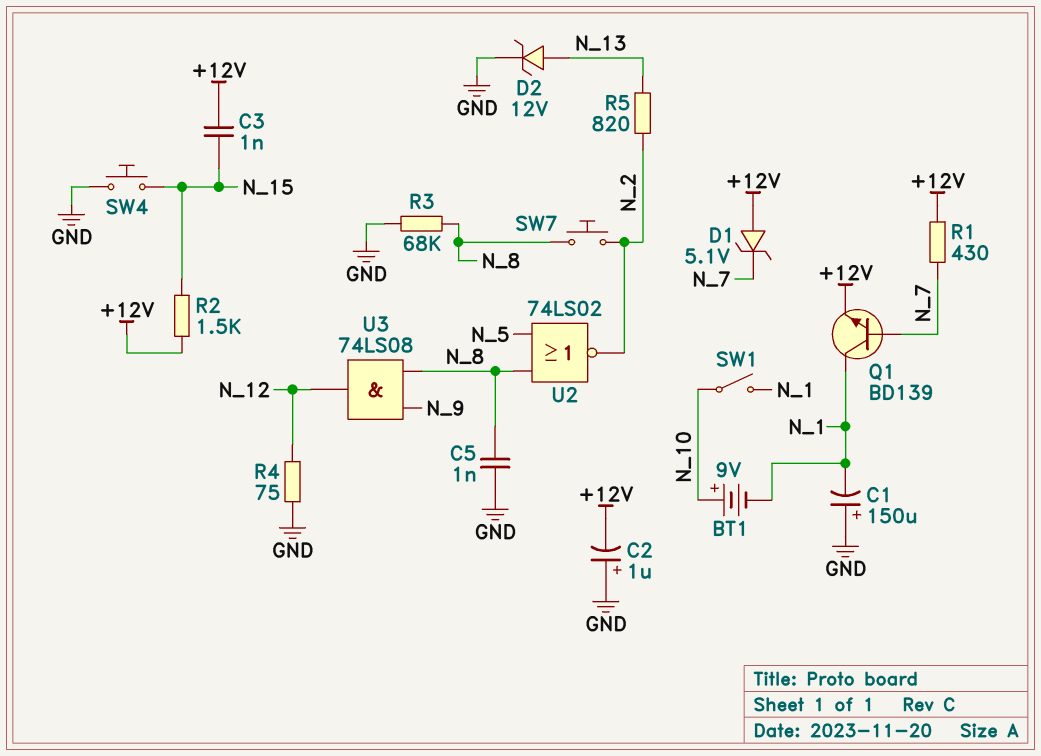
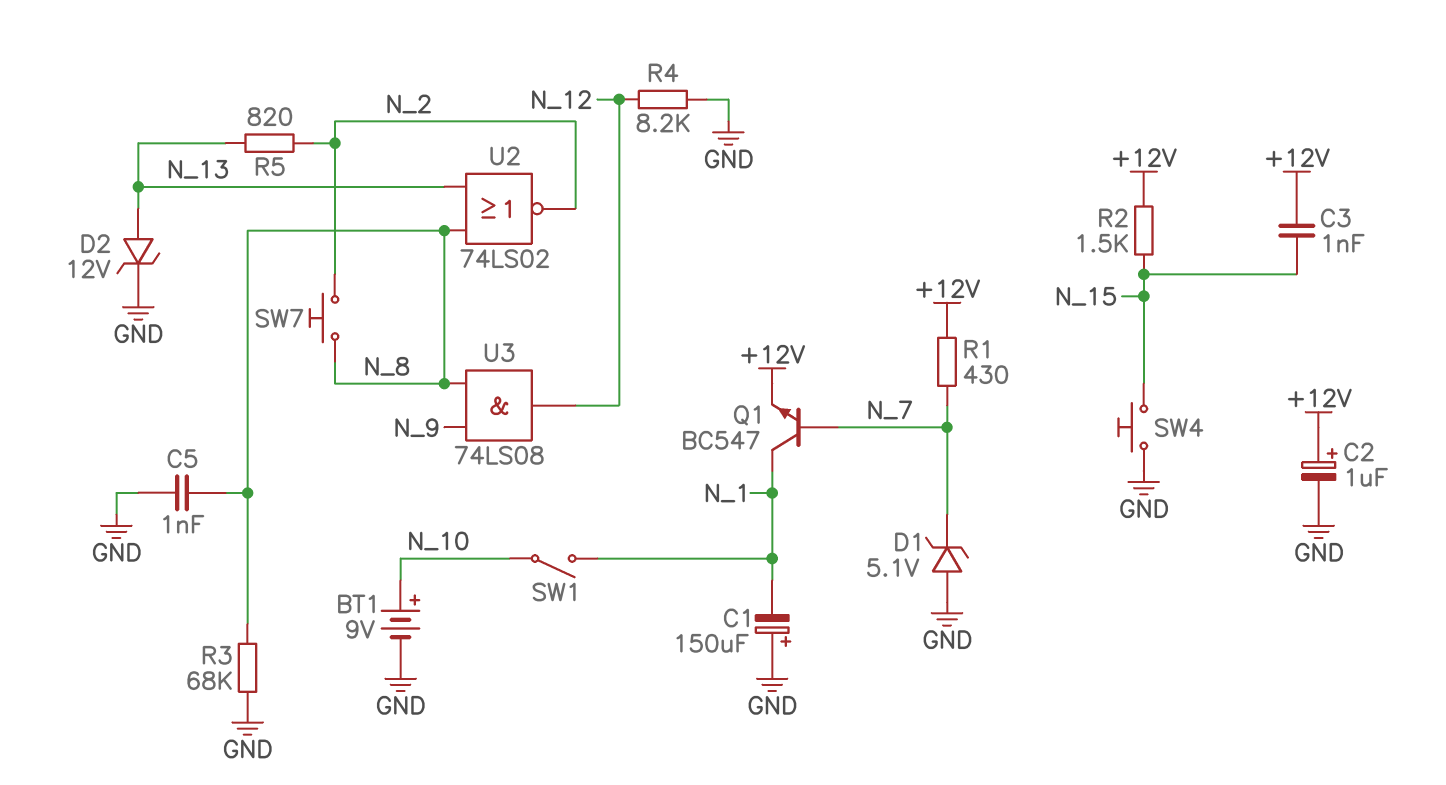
BT1: 9V (plus N_10, minus N_1) -> 9V (plus N_10, minus GND)
C2: 1uF (plus GND, minus +12V) -> 1uF (plus +12V, minus GND)
D1: zener 5.1V (A +12V, K N_7) -> zener 5.1V (A GND, K N_7)
Q1: NPN BD139 (B N_7, C N_1, E +12V) -> NPN BC547 (B N_7, C N_1, E +12V)
R4: 75 (GND, N_12) -> 8.2k (GND, N_12)
U2: NOR 74LS02 (in N_5, in N_8, out N_2) -> NOR 74LS02 (in N_8, in N_13, out N_2)

